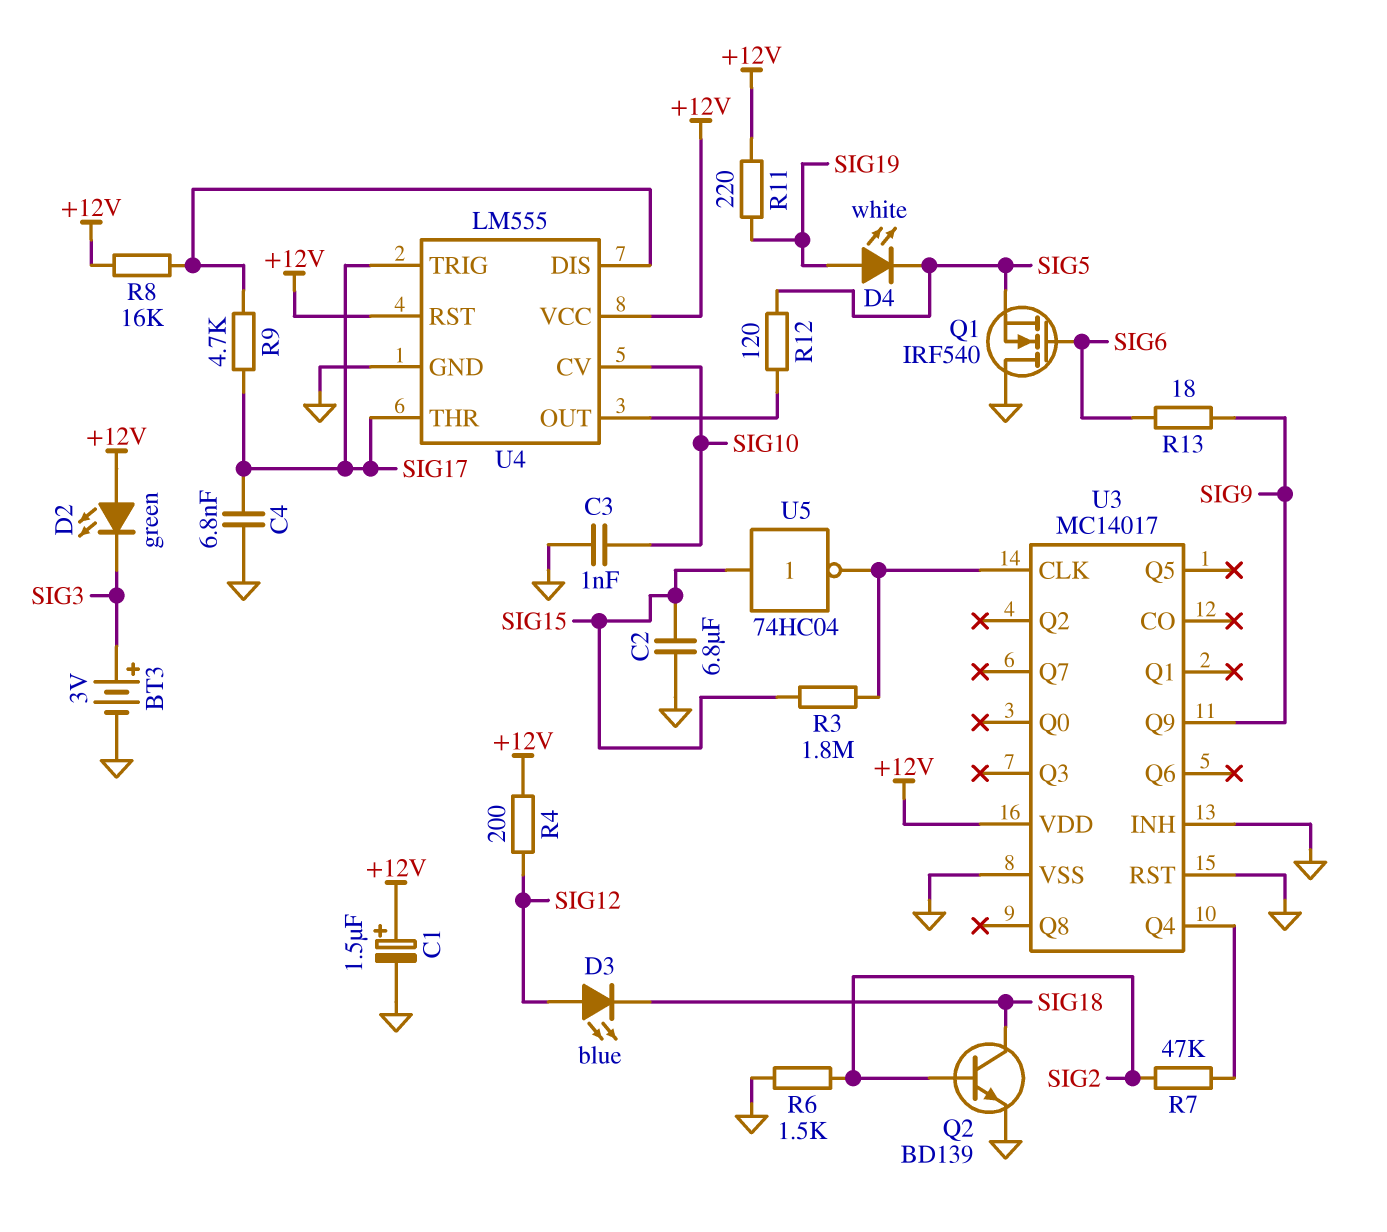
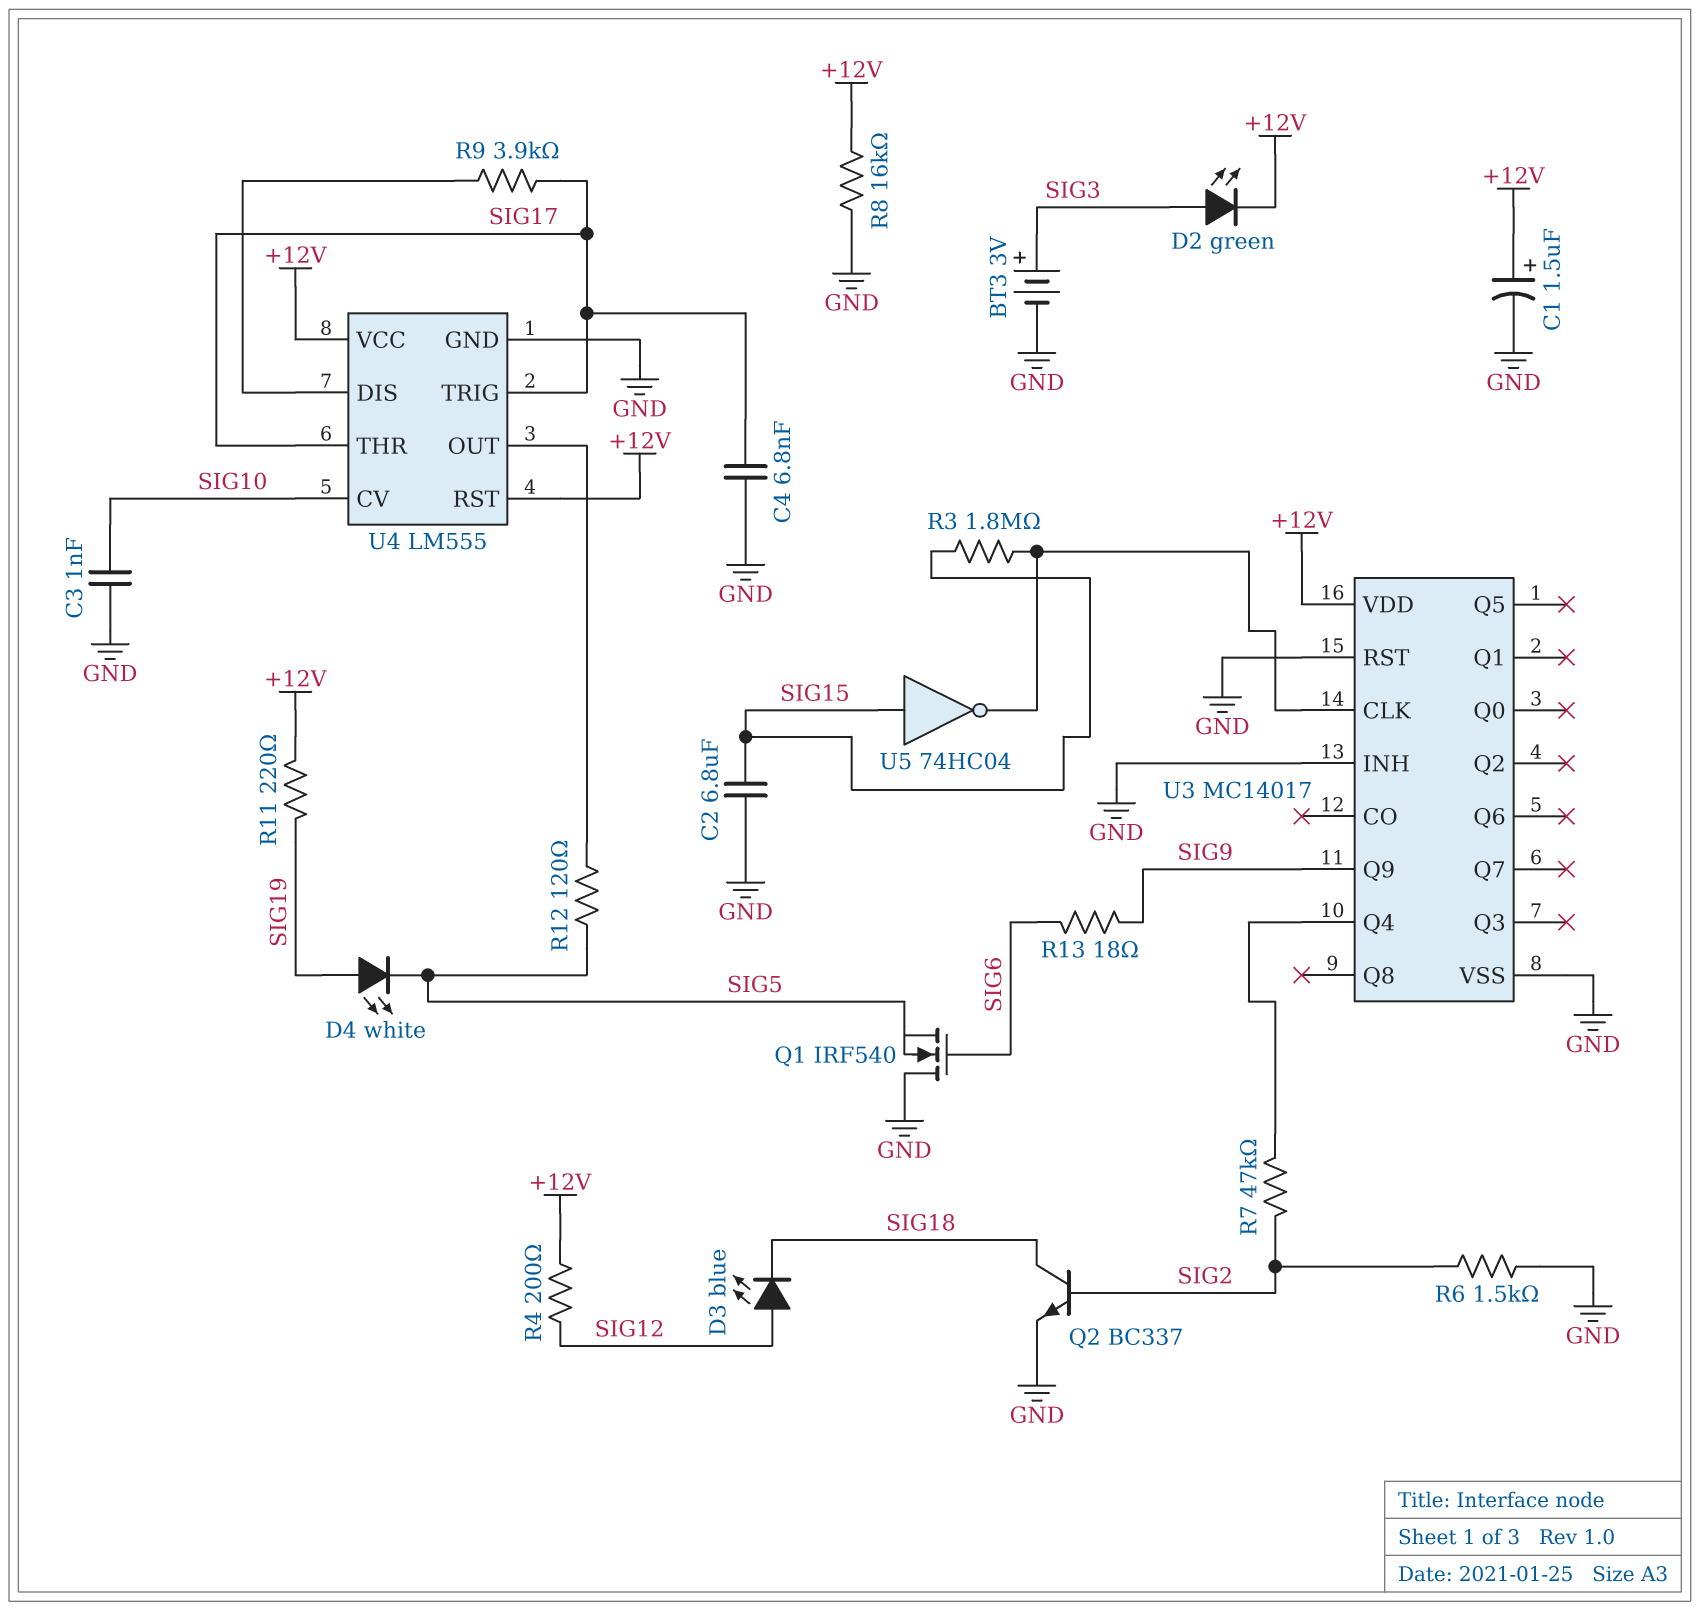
D2: LED green (A +12V, K SIG3) -> LED green (A SIG3, K +12V)
Q2: NPN BD139 (B SIG2, C SIG18, E GND) -> NPN BC337 (B SIG2, C SIG18, E GND)
R8: 16k (+12V, U4/DIS) -> 16k (+12V, GND)
R9: 4.7k (SIG17, U4/DIS) -> 3.9k (SIG17, U4/DIS)

